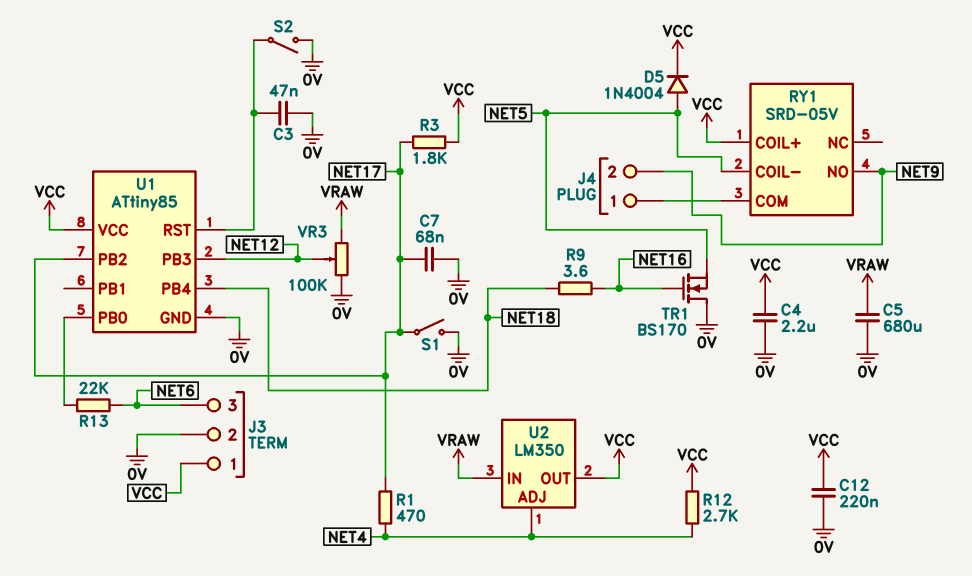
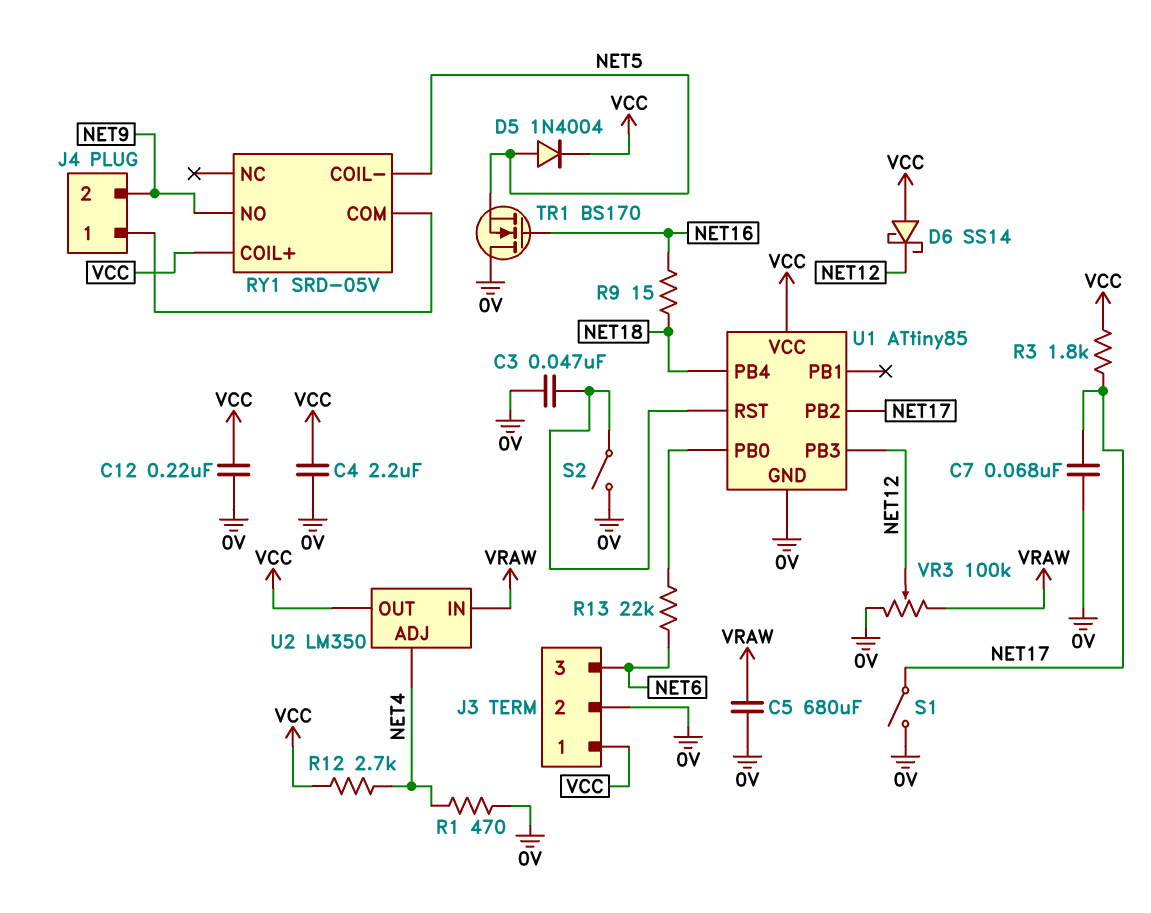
D6: none -> schottky SS14 (A VCC, K NET12)
R1: 470 (NET4, NET17) -> 470 (0V, NET4)
R9: 3.6 (NET16, NET18) -> 15 (NET16, NET18)

